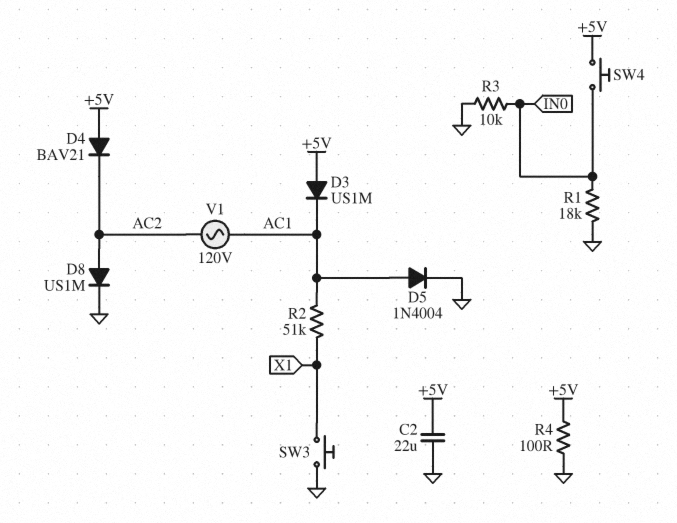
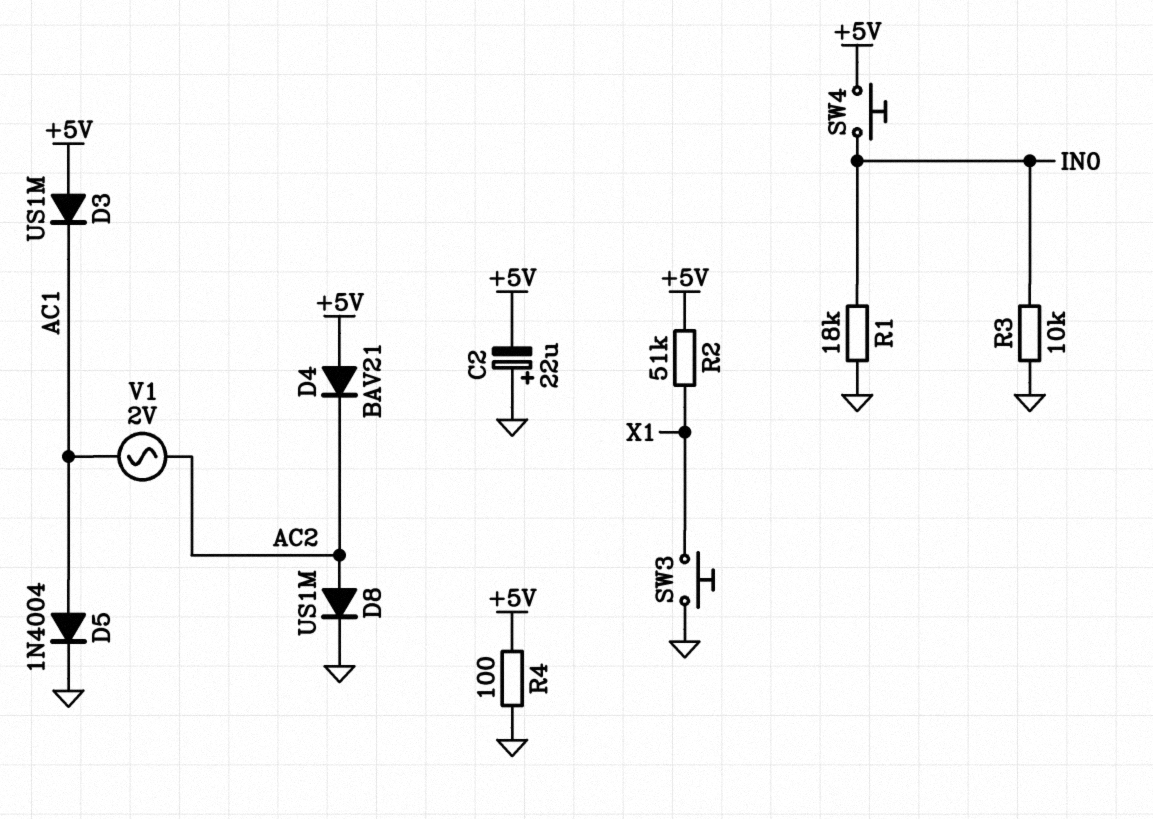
C2: 22uF (+5V, GND) -> 22uF (plus GND, minus +5V)
R2: 51k (AC1, X1) -> 51k (+5V, X1)
V1: AC 120V (AC1, AC2) -> AC 2V (AC1, AC2)

